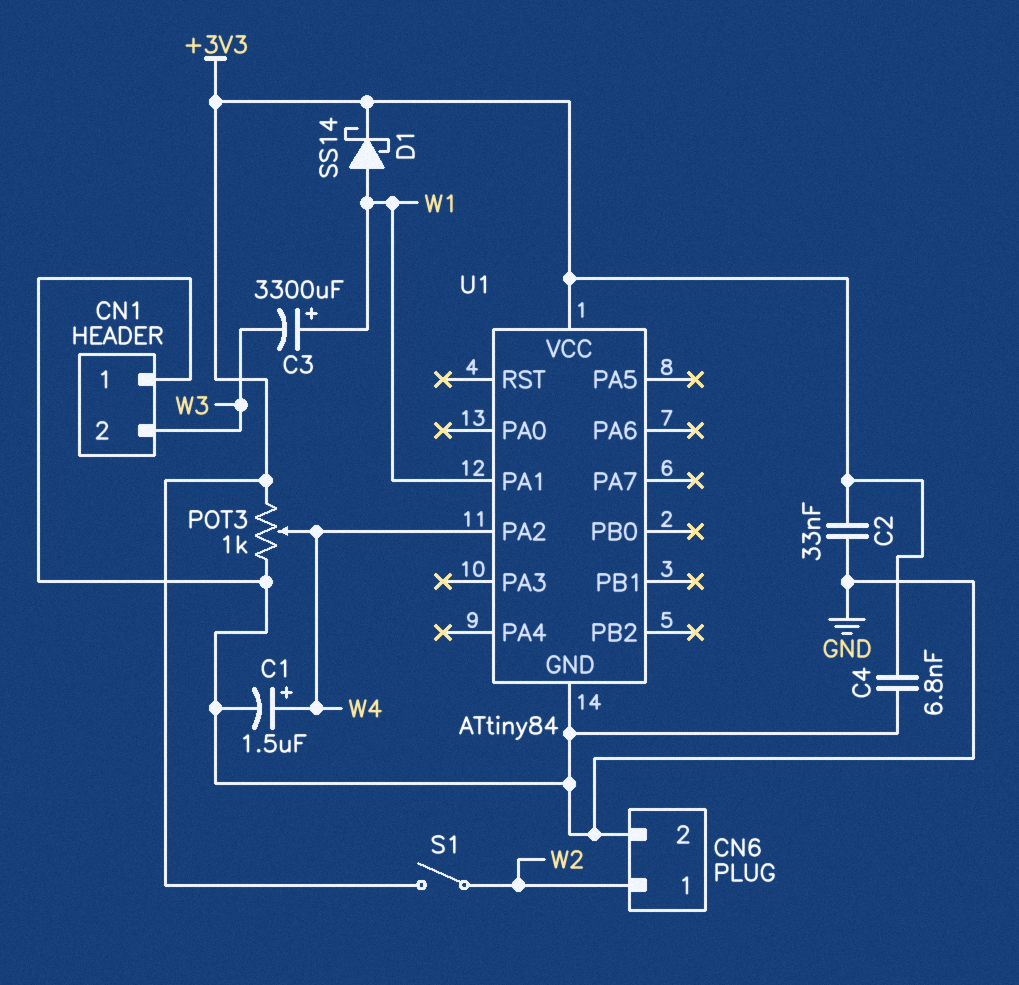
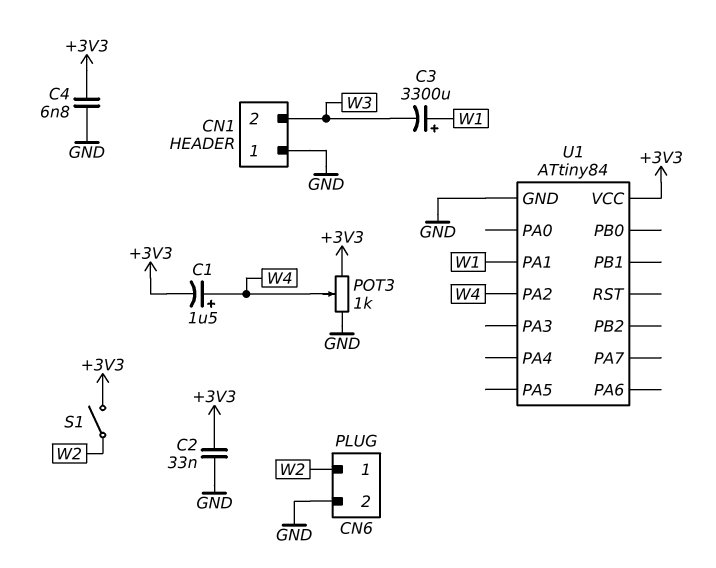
C1: 1.5uF (plus W4, minus GND) -> 1.5uF (plus W4, minus +3V3)
D1: schottky SS14 (A W1, K +3V3) -> none

